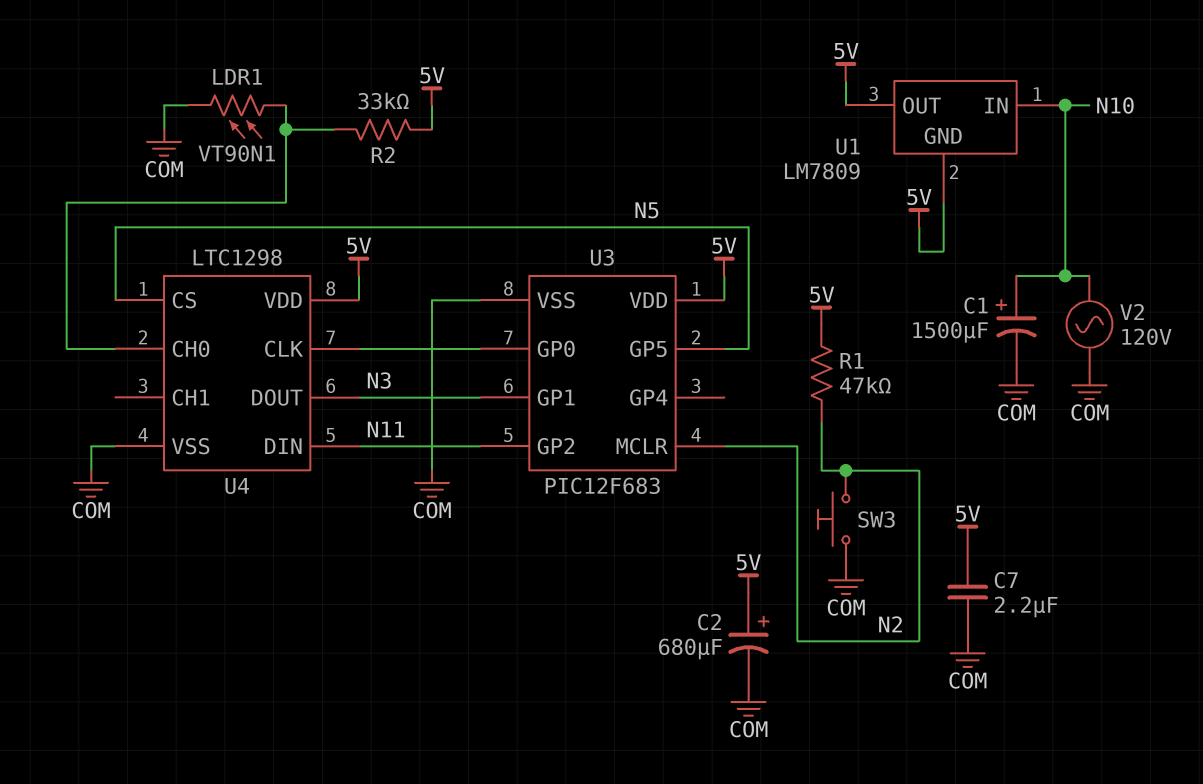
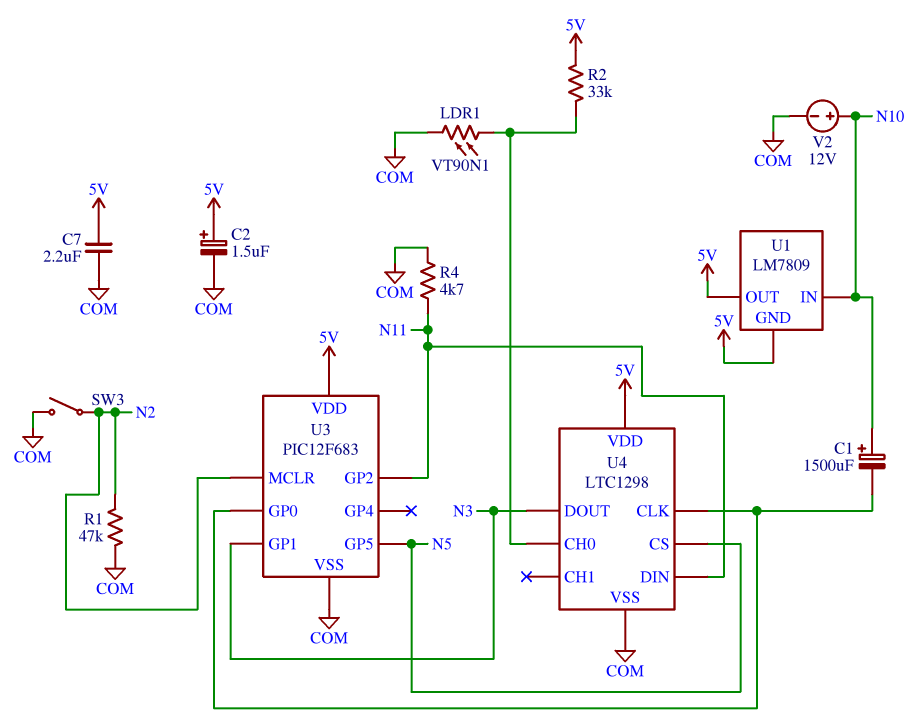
C1: 1500uF (plus N10, minus COM) -> 1500uF (plus N10, minus U3/GP0)
C2: 680uF (plus 5V, minus COM) -> 1.5uF (plus 5V, minus COM)
R1: 47k (5V, N2) -> 47k (COM, N2)
R4: none -> 4.7k (COM, N11)
SW3: button (COM, N2) -> switch (COM, N2)
V2: AC 120V (COM, N10) -> 12V (plus N10, minus COM)

